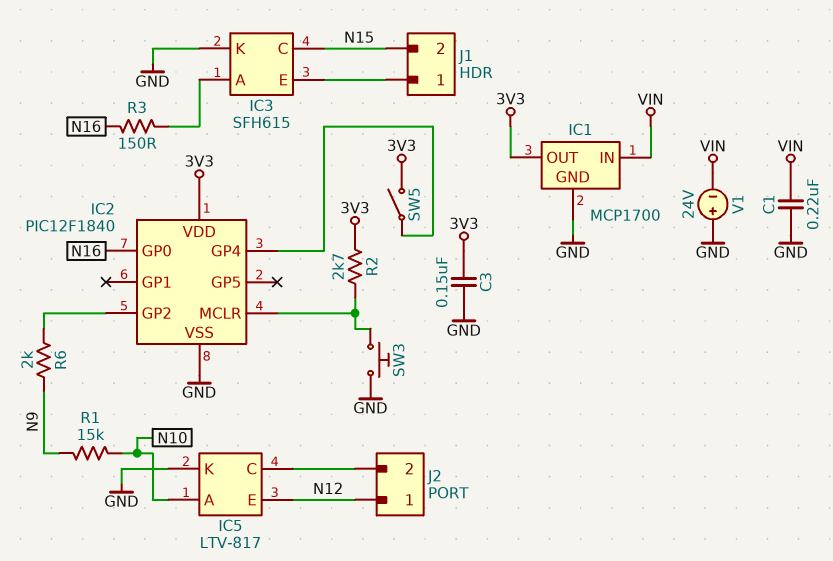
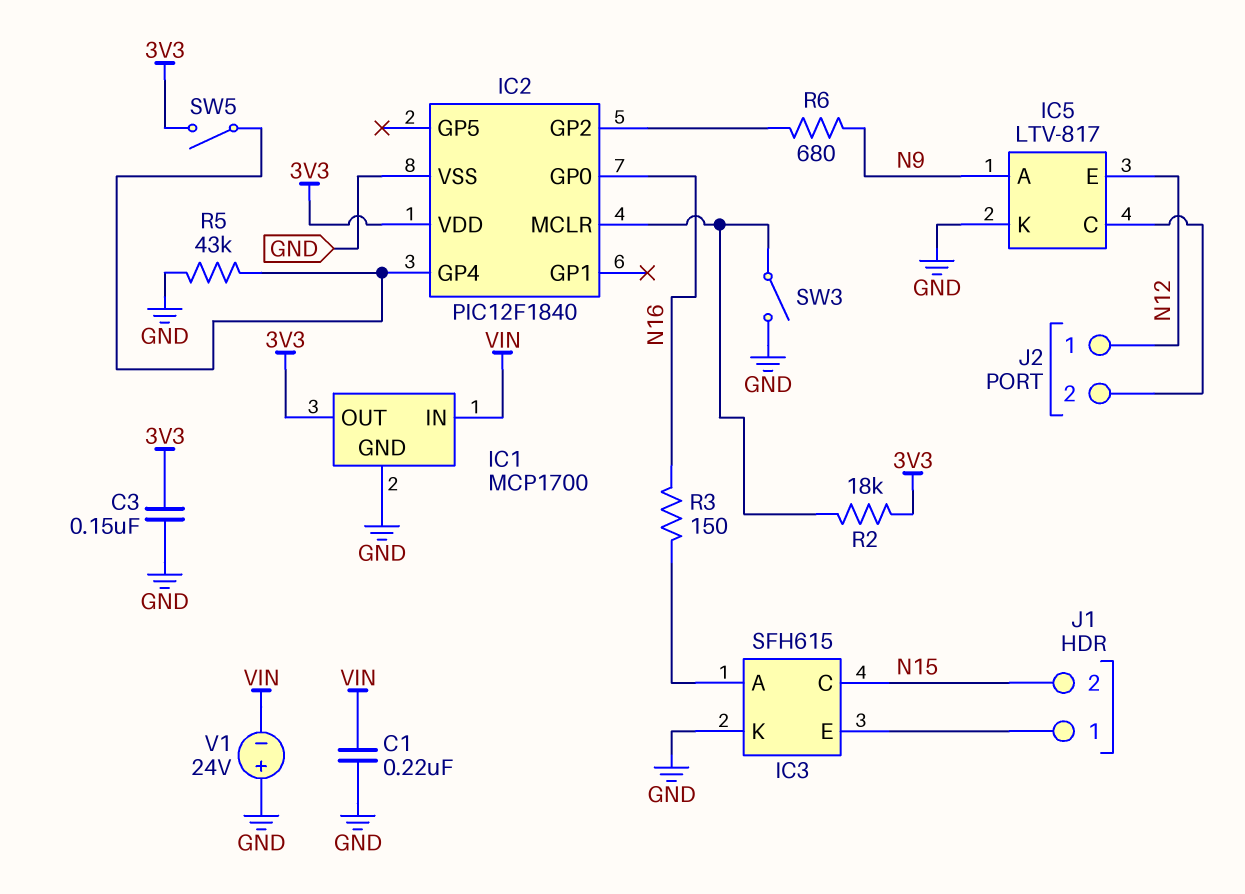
IC5 pin A: N10 -> N9
R1: 15k (N9, N10) -> none
R2: 2.7k (3V3, IC2/MCLR) -> 18k (3V3, IC2/MCLR)
R5: none -> 43k (GND, IC2/GP4)
R6: 2k (IC2/GP2, N9) -> 680 (IC2/GP2, N9)
SW3: button (GND, IC2/MCLR) -> switch (GND, IC2/MCLR)

